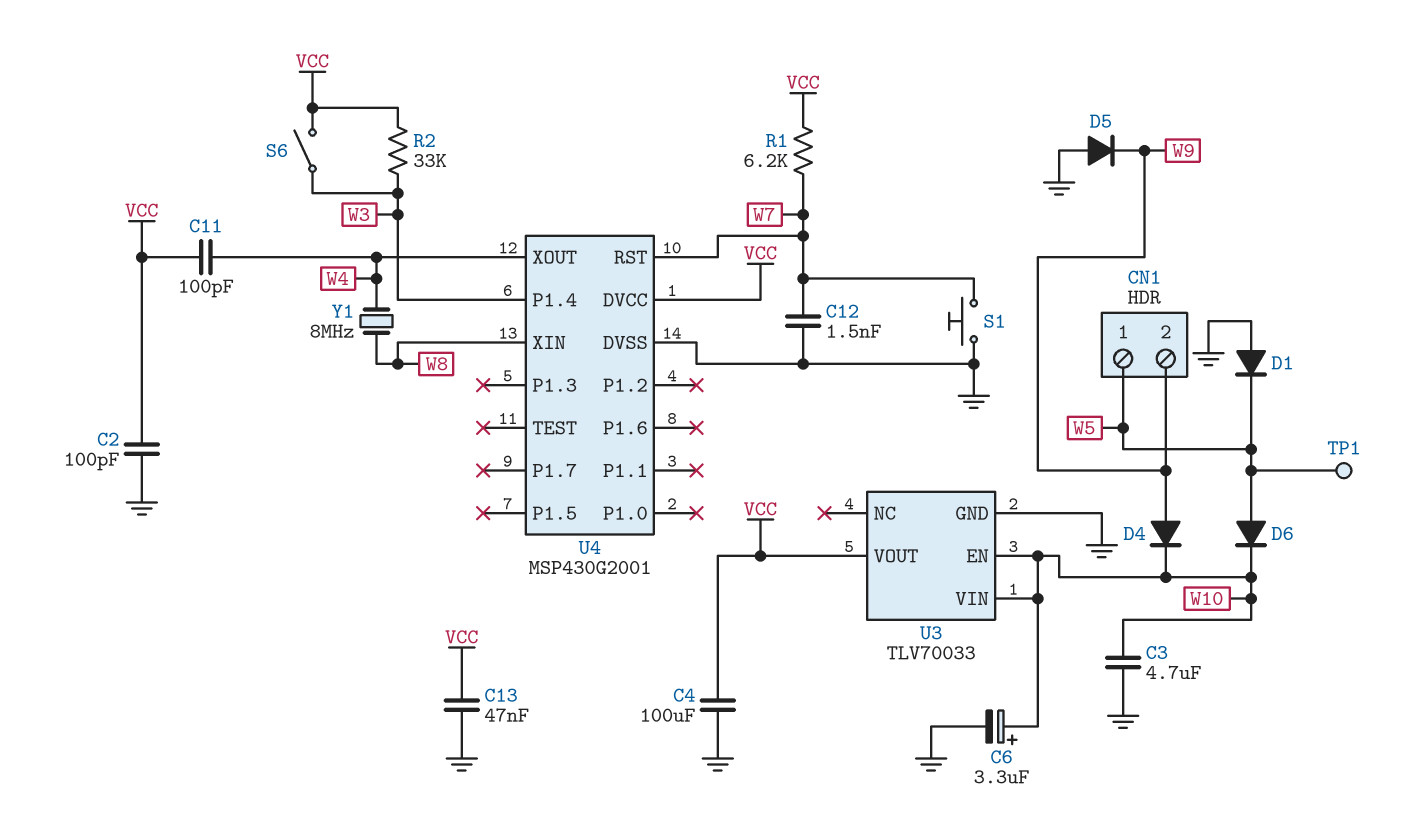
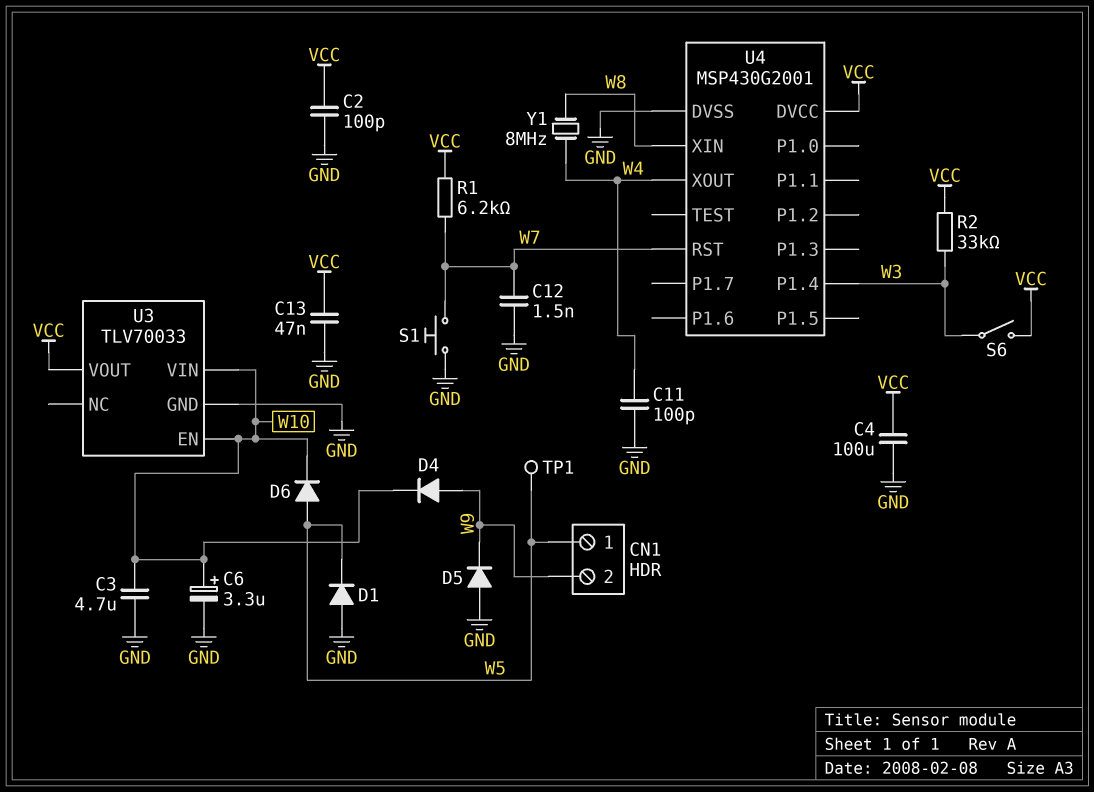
C11: 100pF (VCC, W4) -> 100pF (GND, W4)

